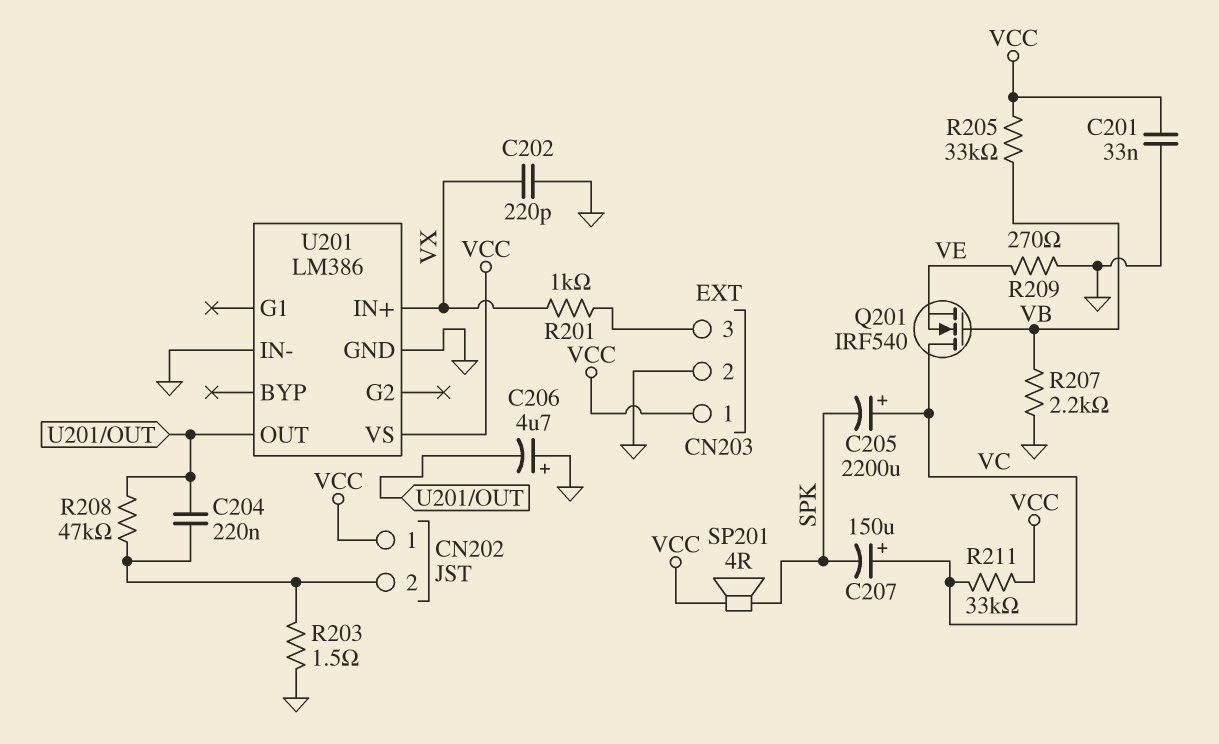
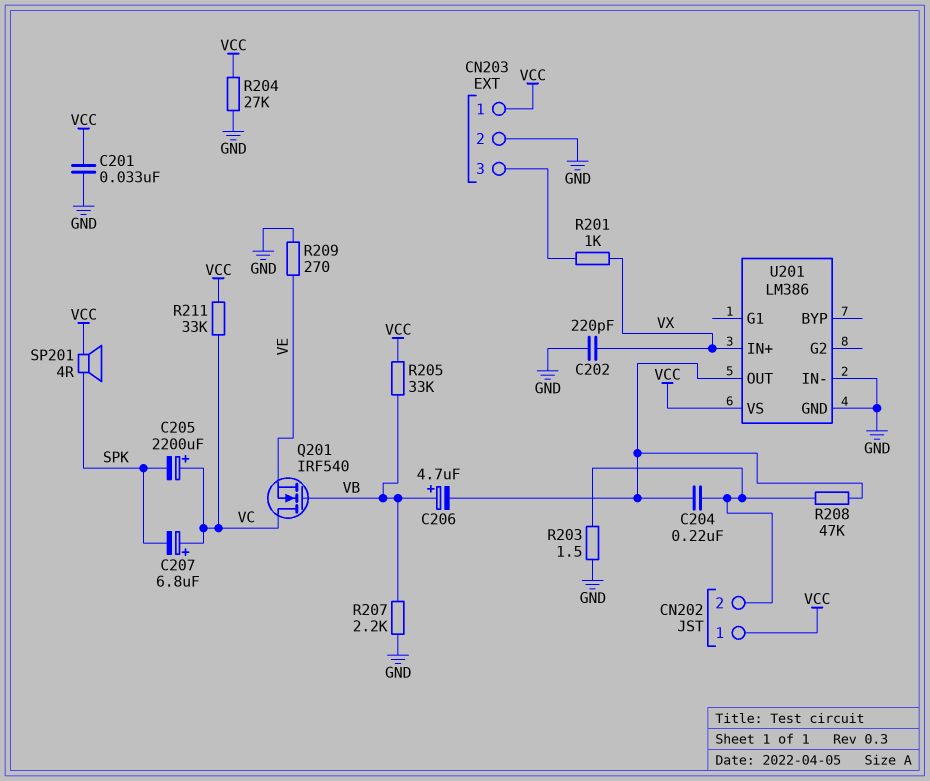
C206: 4.7uF (plus GND, minus U201/OUT) -> 4.7uF (plus VB, minus U201/OUT)
C207: 150uF (plus VC, minus SPK) -> 6.8uF (plus VC, minus SPK)
R204: none -> 27k (GND, VCC)

